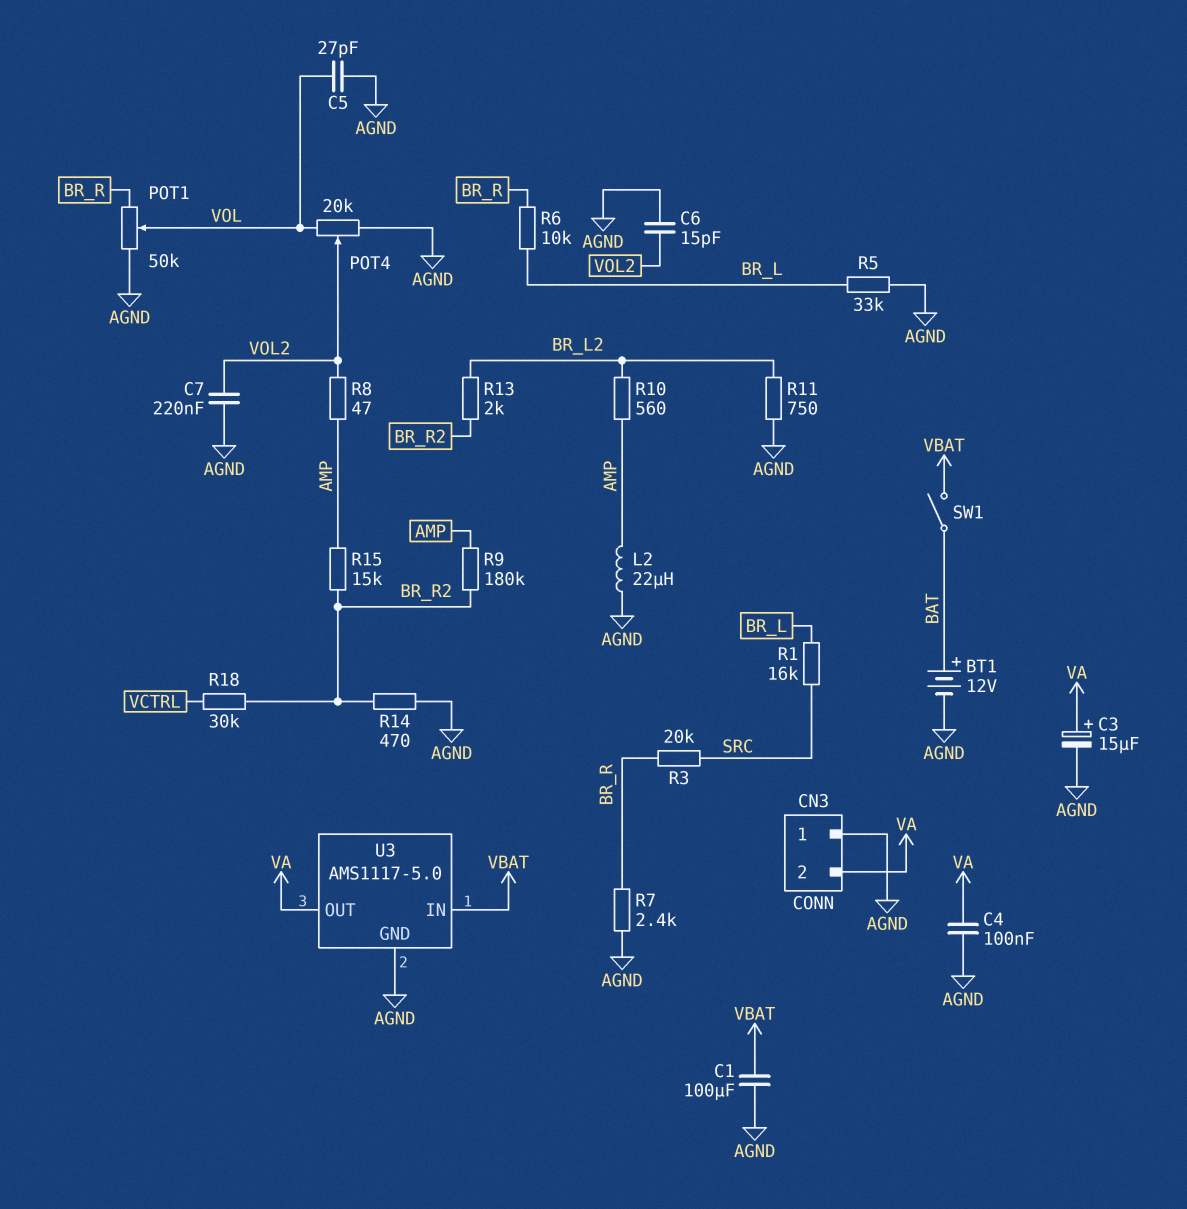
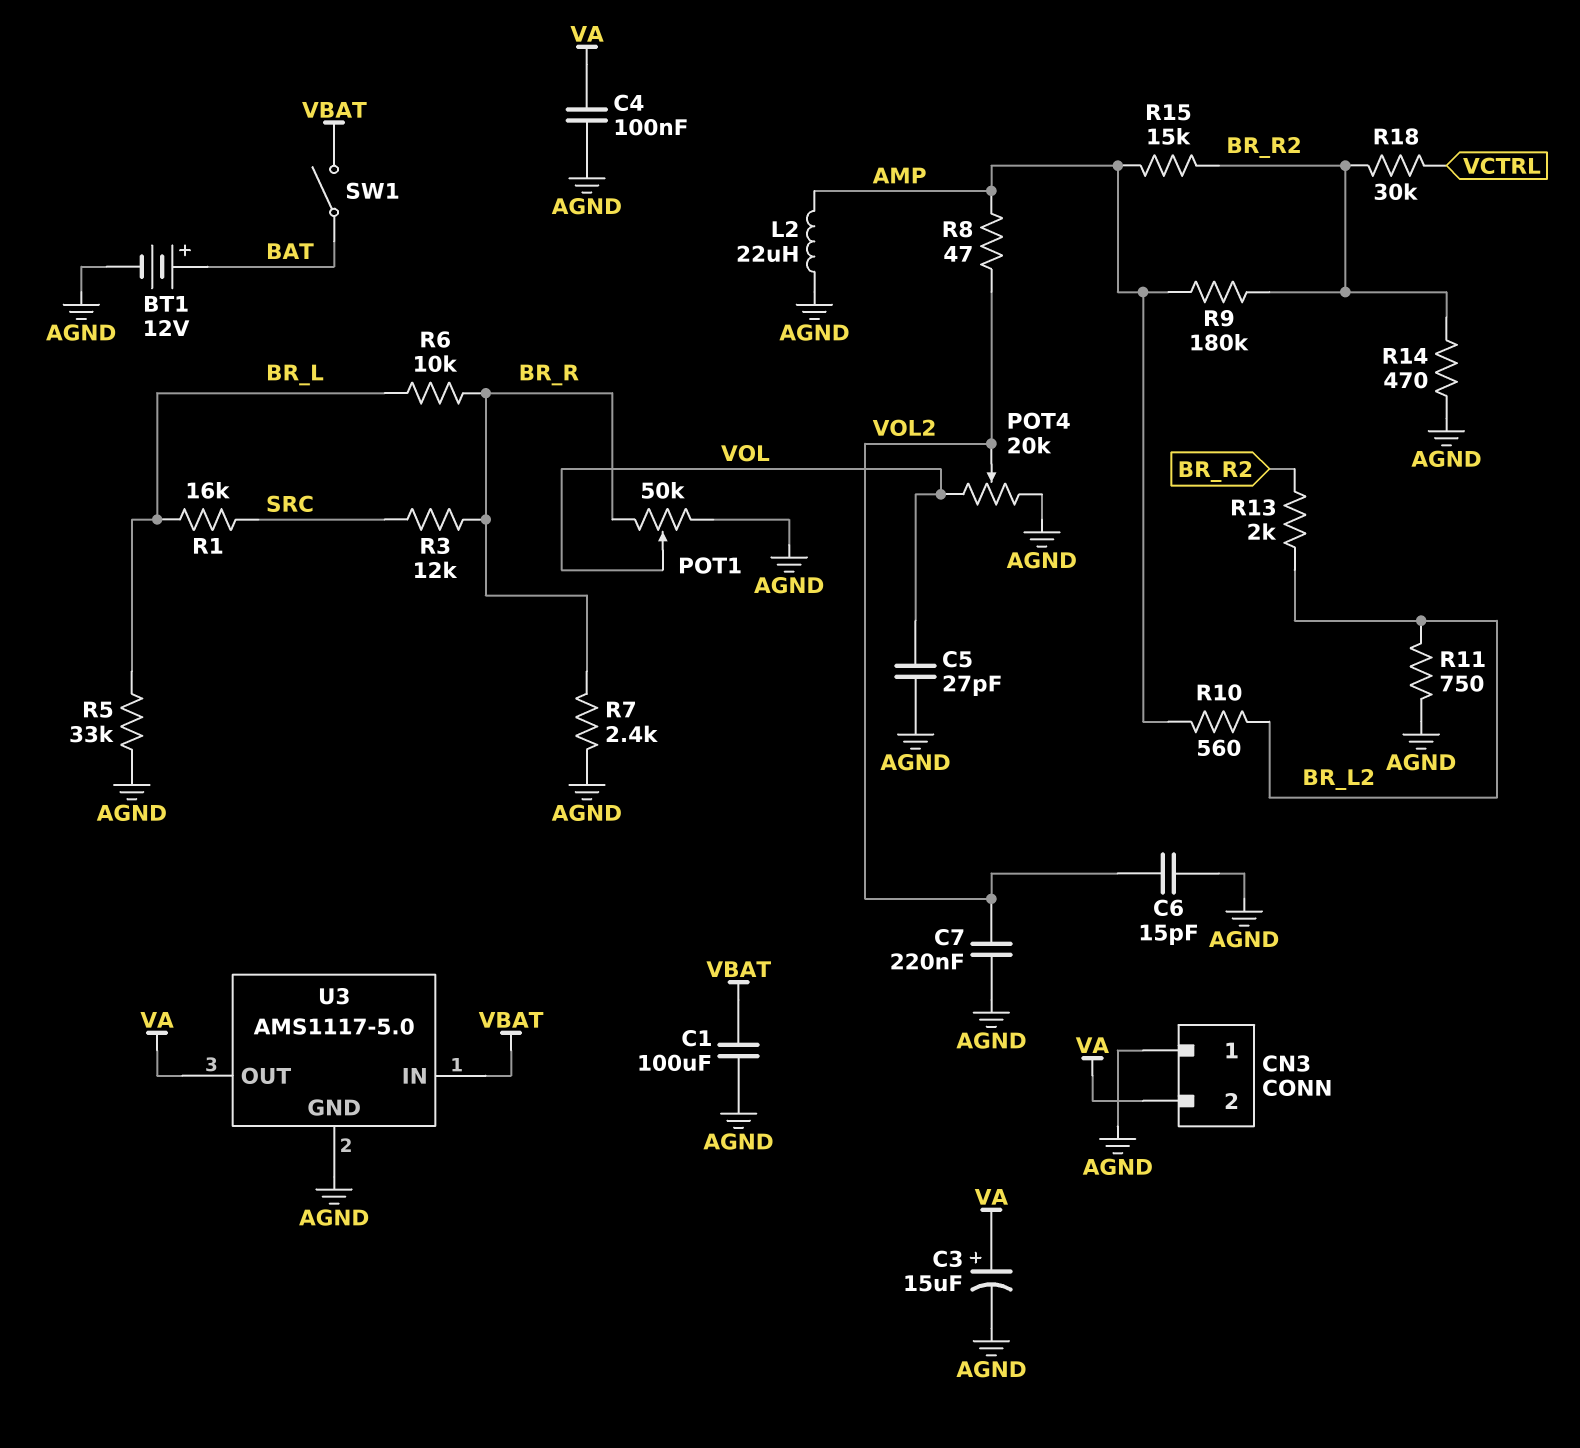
R3: 20k (BR_R, SRC) -> 12k (BR_R, SRC)

